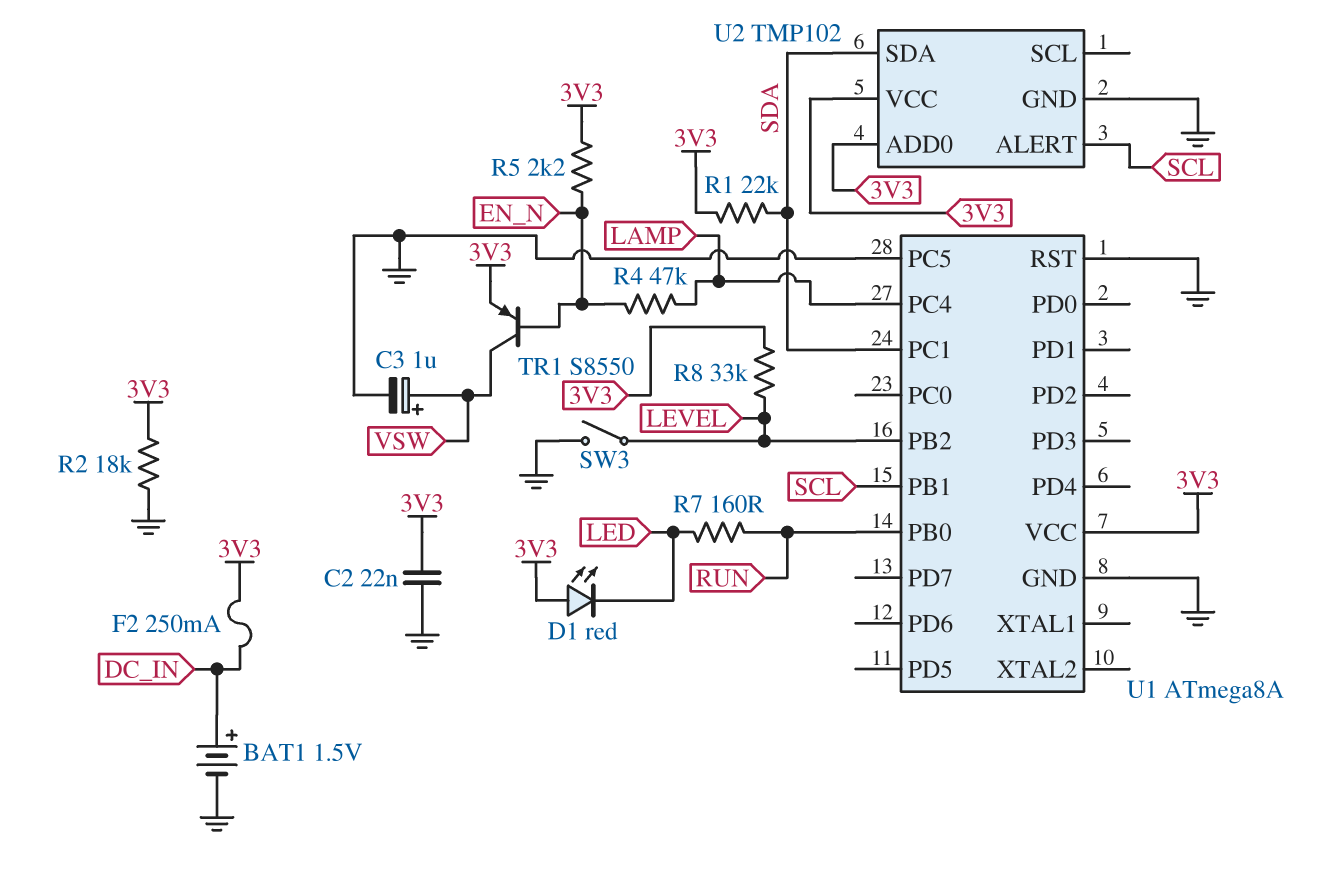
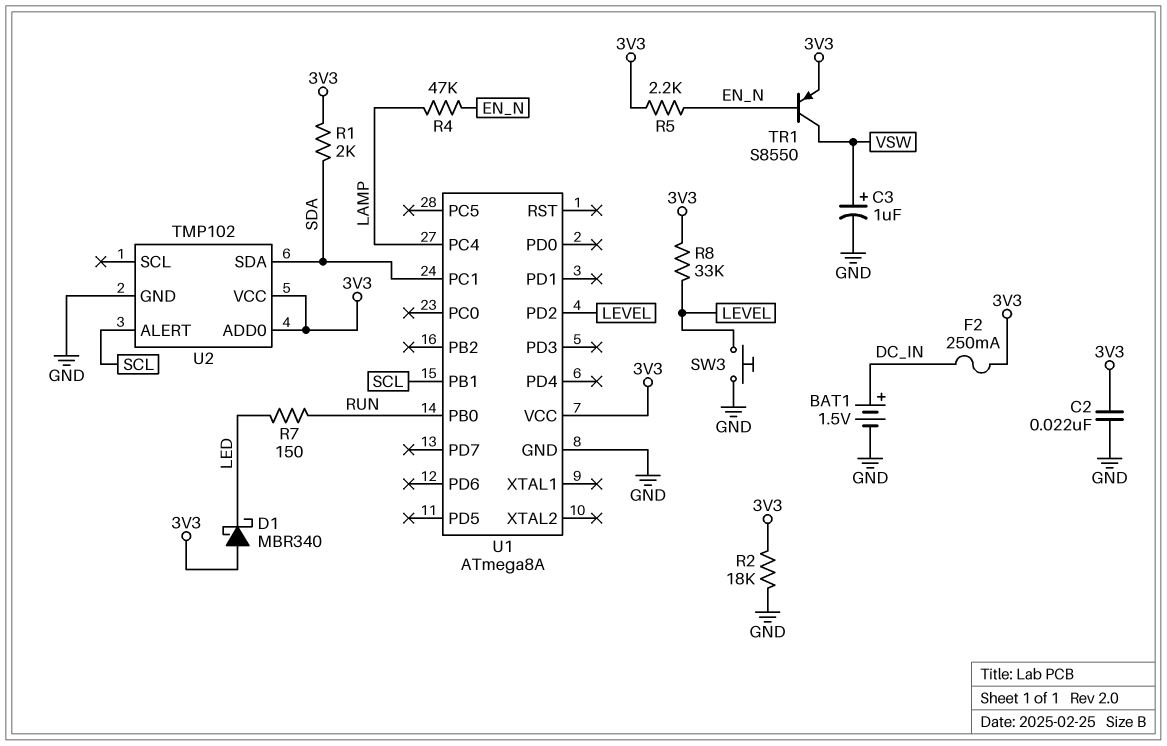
D1: LED red (A 3V3, K LED) -> schottky MBR340 (A 3V3, K LED)
R1: 22k (3V3, SDA) -> 2k (3V3, SDA)
R7: 160 (LED, RUN) -> 150 (LED, RUN)
SW3: switch (GND, LEVEL) -> button (GND, LEVEL)
U1 pin PB2: LEVEL -> none
U1 pin PC5: GND -> none
U1 pin PD2: none -> LEVEL
U1 pin RST: GND -> none

